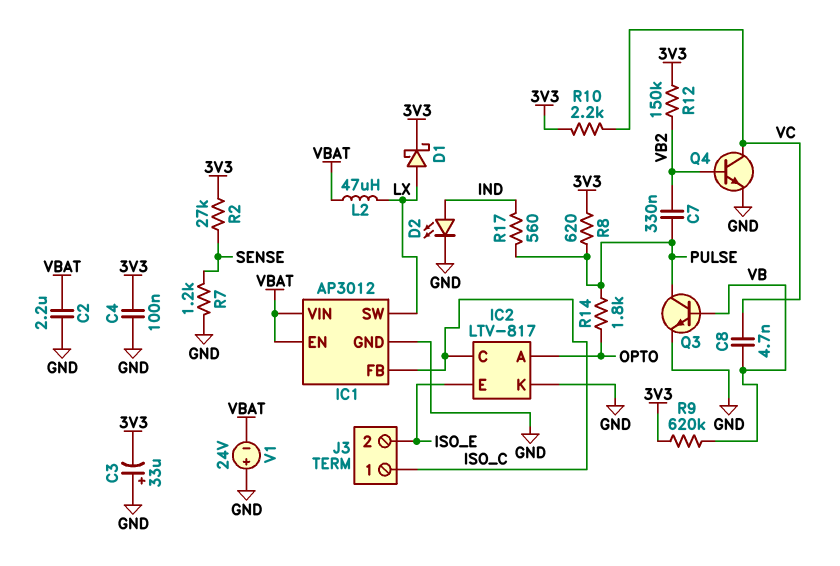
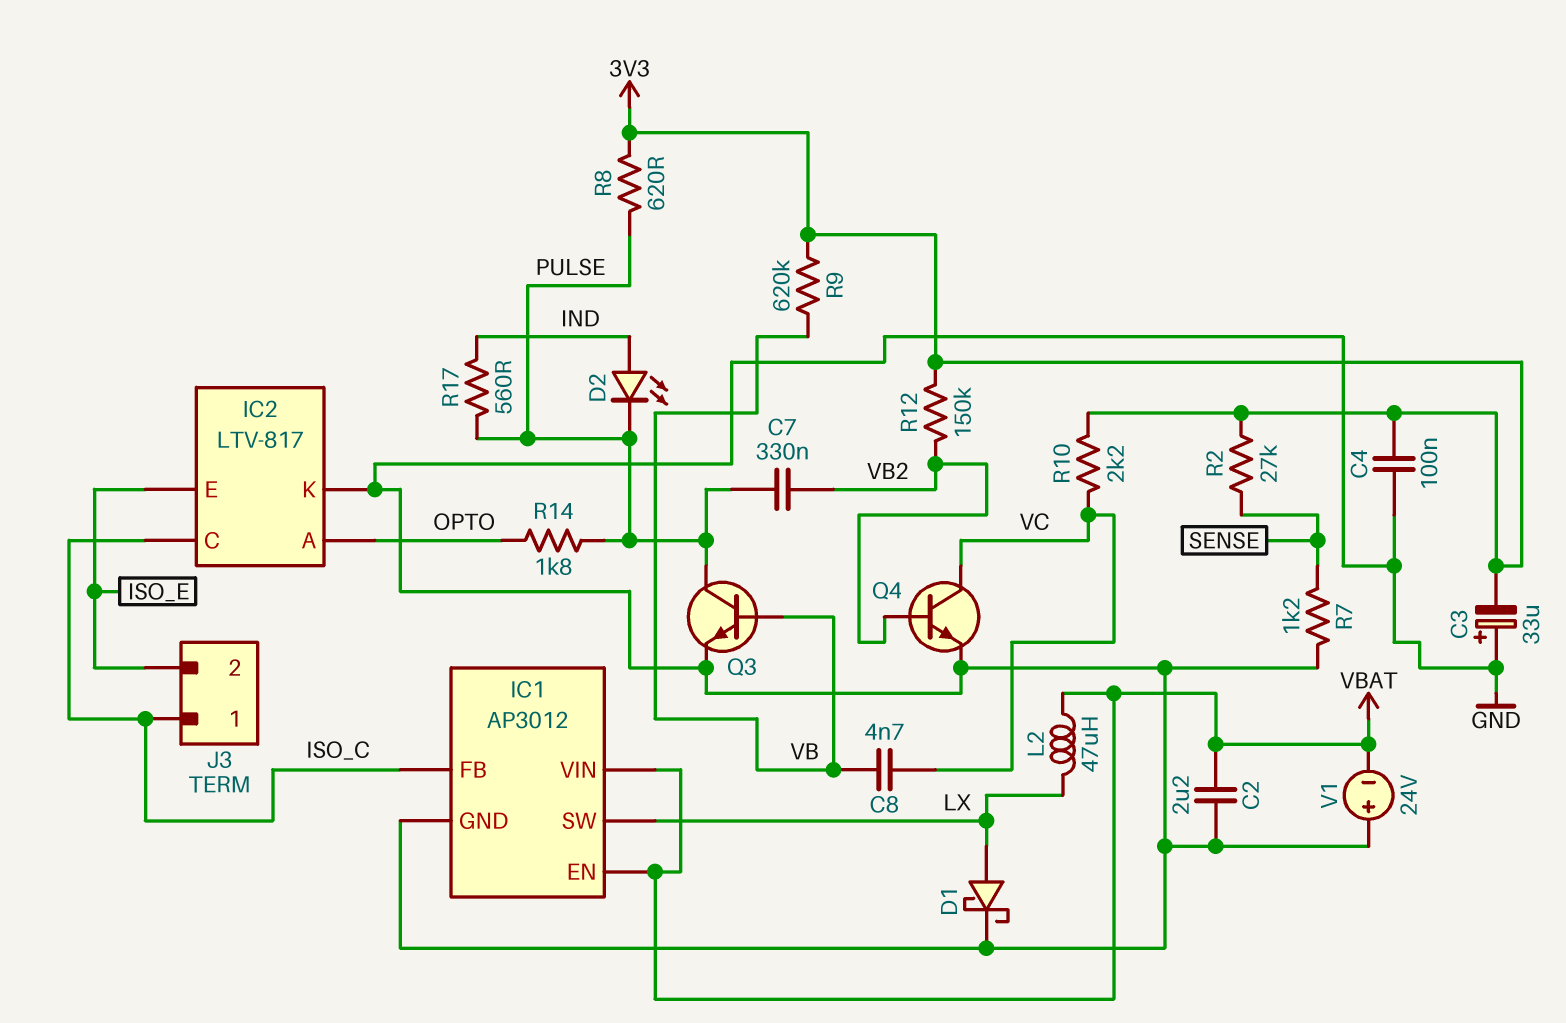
D1: schottky (A LX, K 3V3) -> schottky (A LX, K GND)
D2: LED (A IND, K GND) -> LED (A IND, K PULSE)

